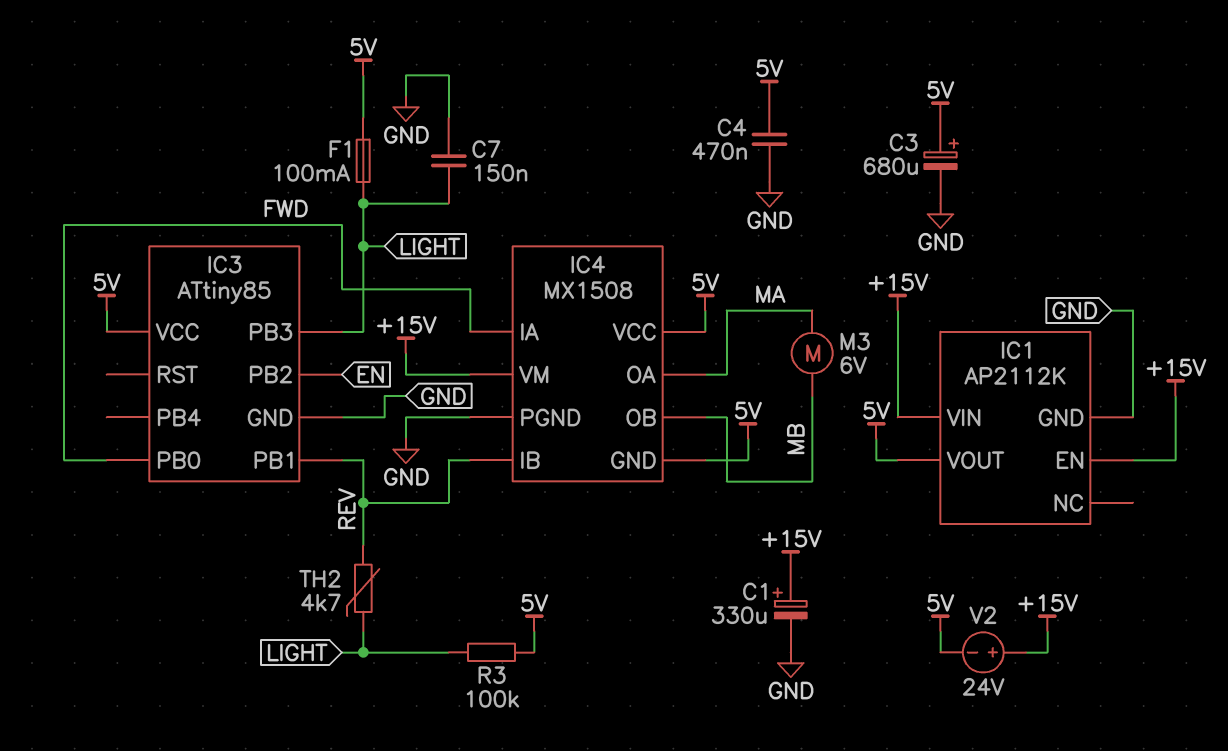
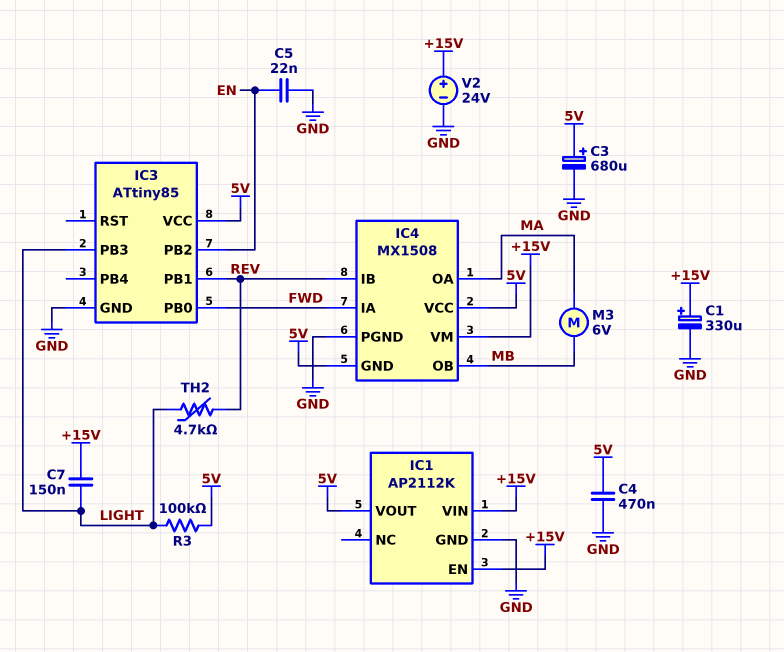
C5: none -> 22nF (EN, GND)
C7: 150nF (GND, LIGHT) -> 150nF (+15V, LIGHT)
F1: 100mA (5V, LIGHT) -> none
V2: 24V (plus +15V, minus 5V) -> 24V (plus +15V, minus GND)

